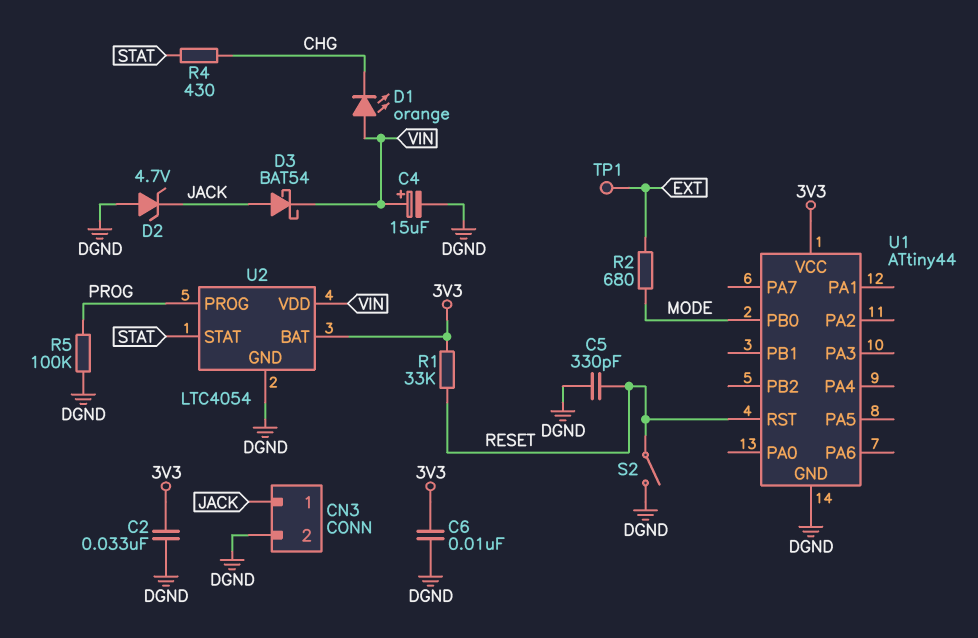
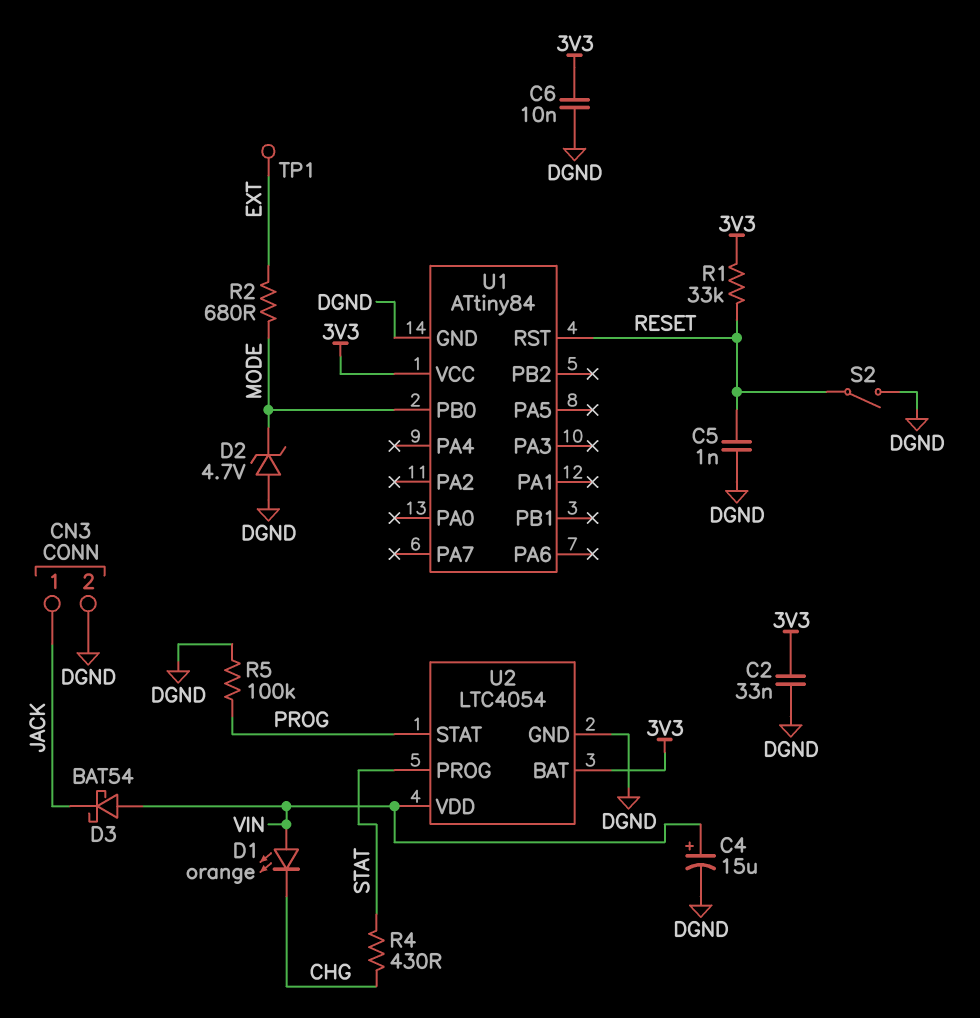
C5: 330pF (DGND, RESET) -> 1nF (DGND, RESET)
D2: zener 4.7V (A DGND, K JACK) -> zener 4.7V (A DGND, K MODE)
D3: schottky BAT54 (A JACK, K VIN) -> schottky BAT54 (A VIN, K JACK)
U1: ATtiny44 -> ATtiny84
U2 pin PROG: PROG -> STAT
U2 pin STAT: STAT -> PROG

